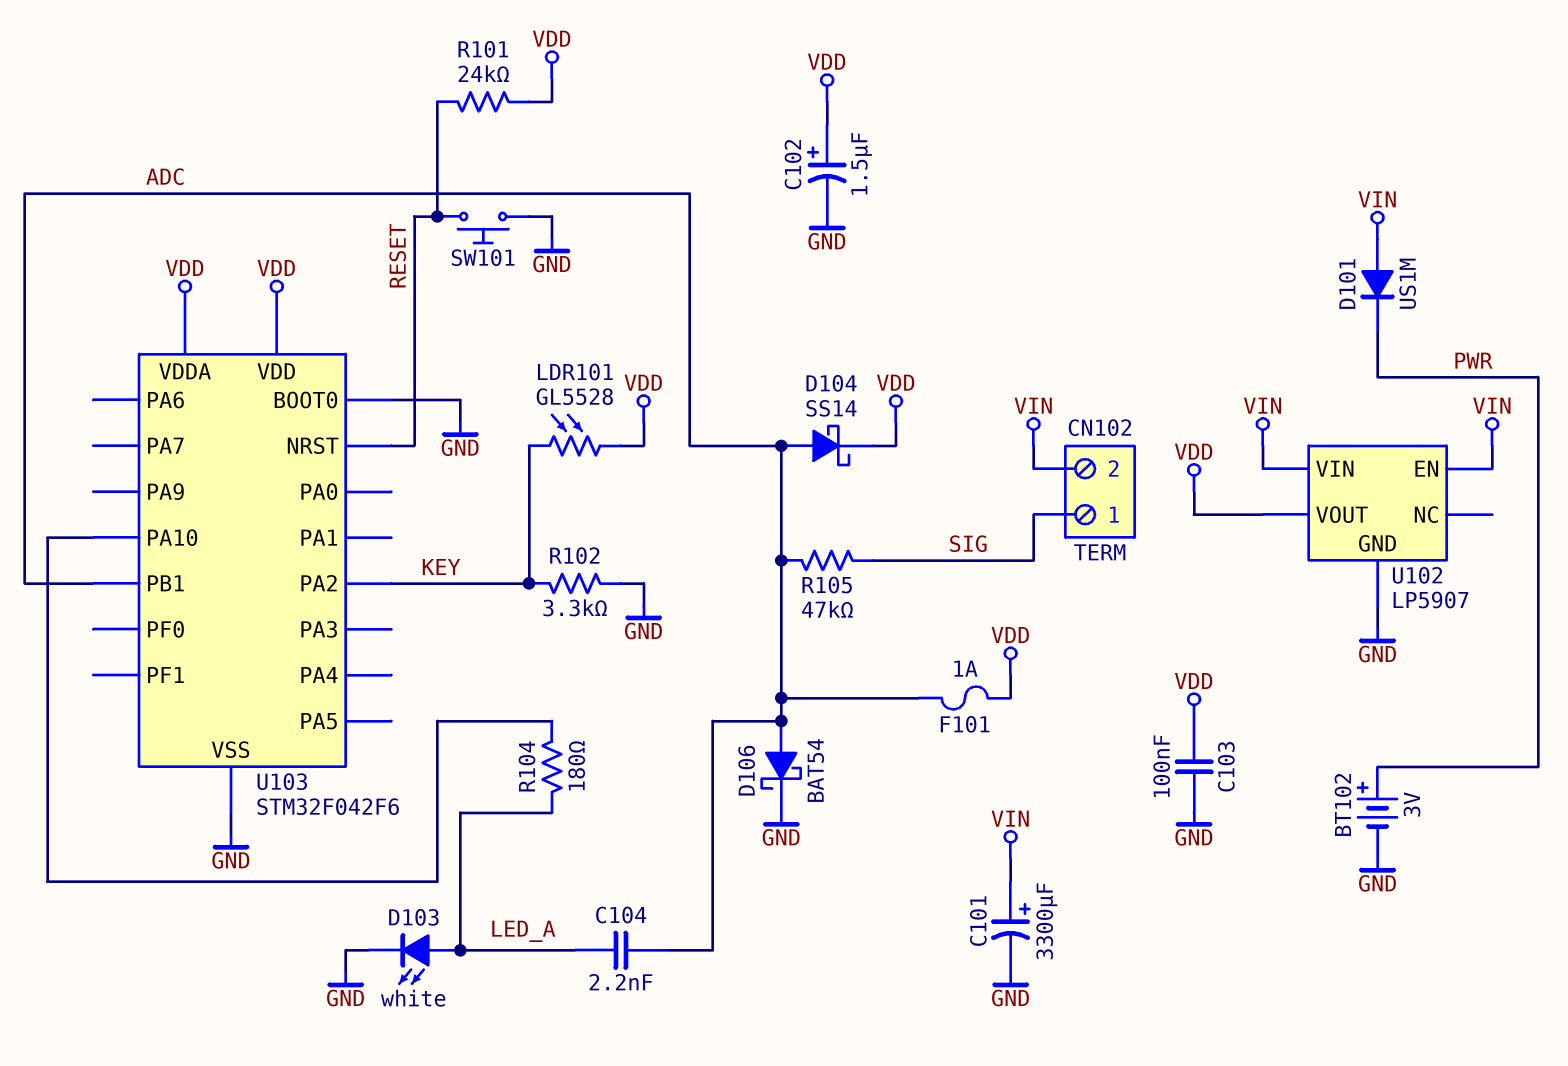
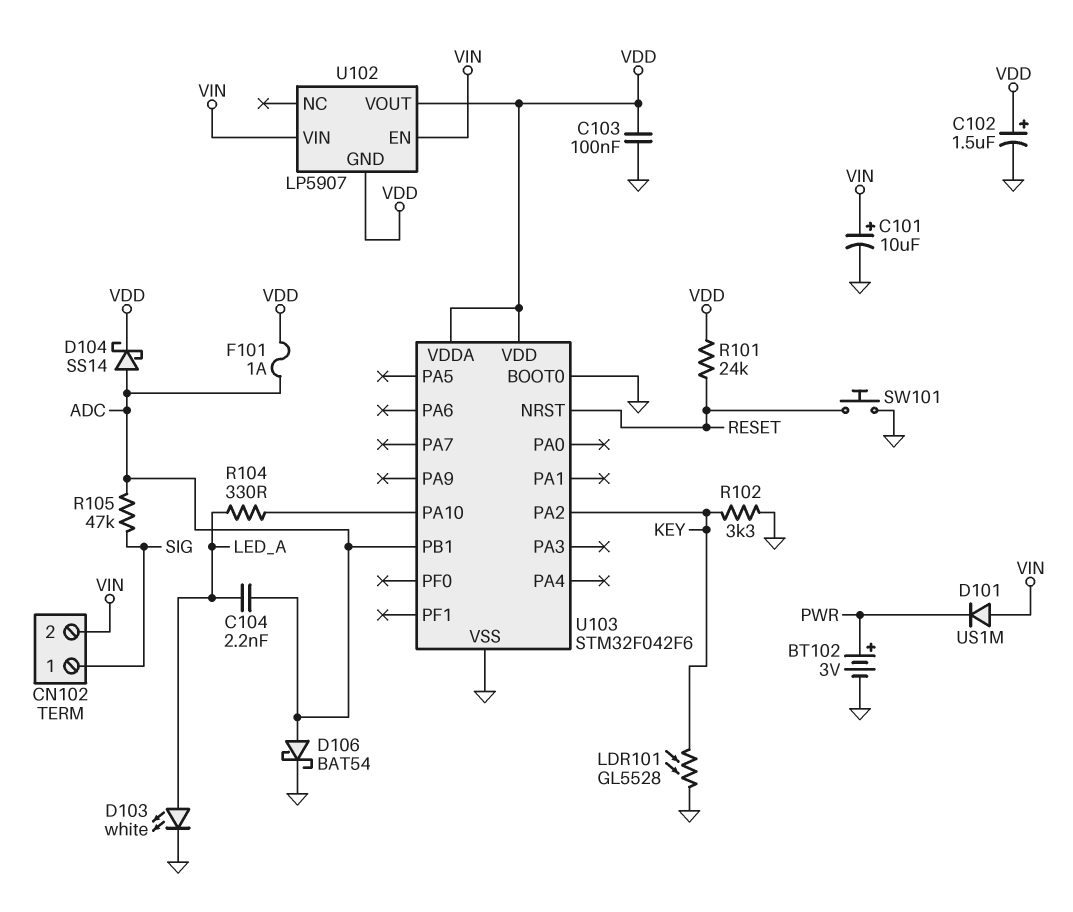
C101: 3300uF (plus VIN, minus GND) -> 10uF (plus VIN, minus GND)
LDR101: GL5528 (KEY, VDD) -> GL5528 (GND, KEY)
R104: 180 (LED_A, U103/PA10) -> 330 (LED_A, U103/PA10)
U102 pin GND: GND -> VDD

